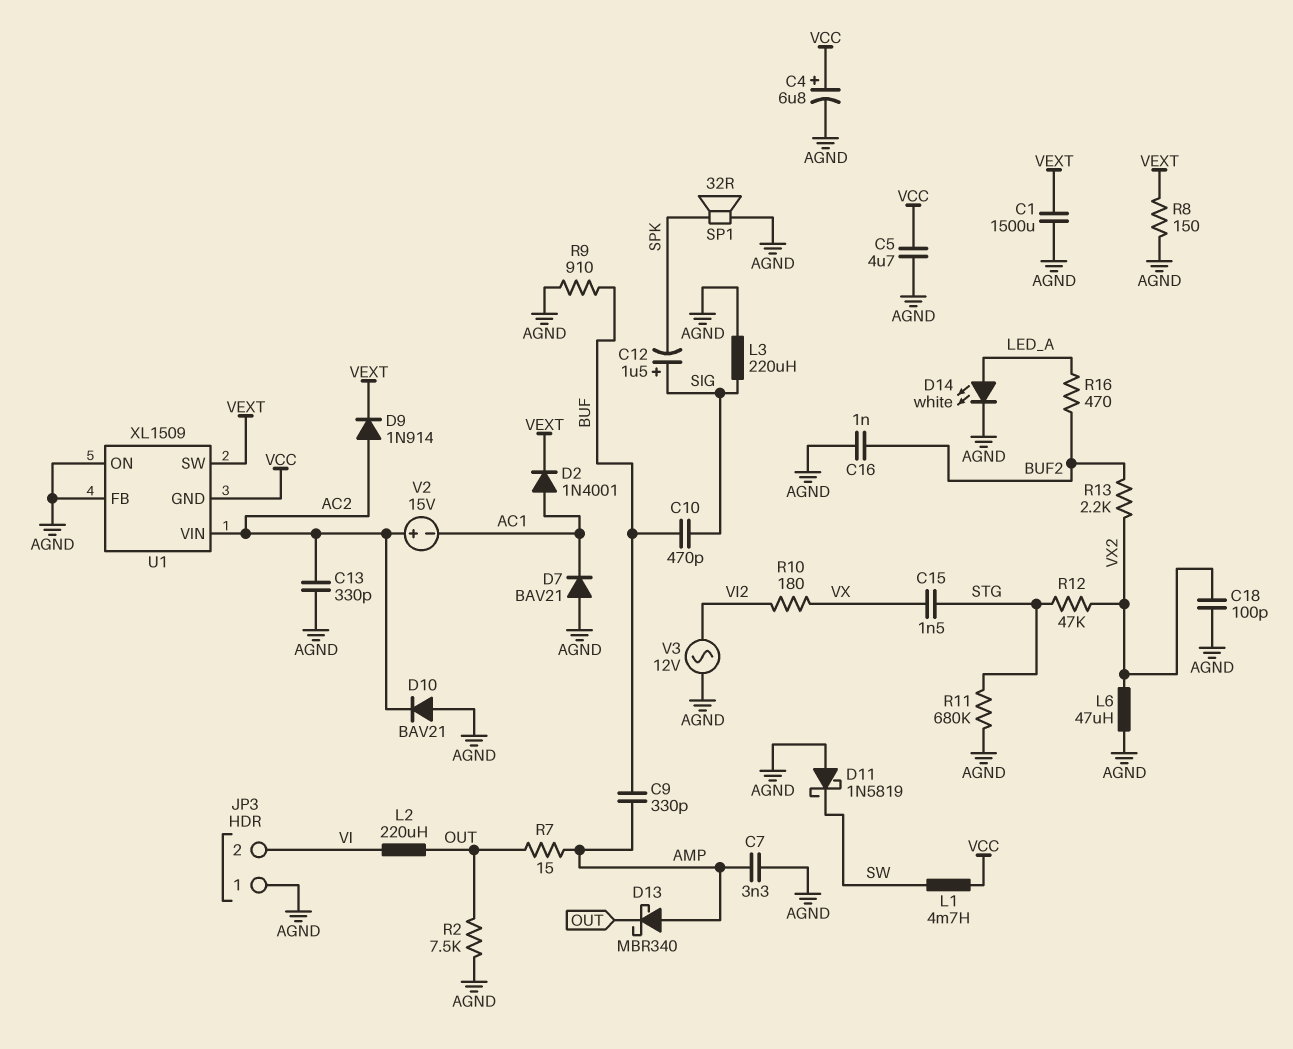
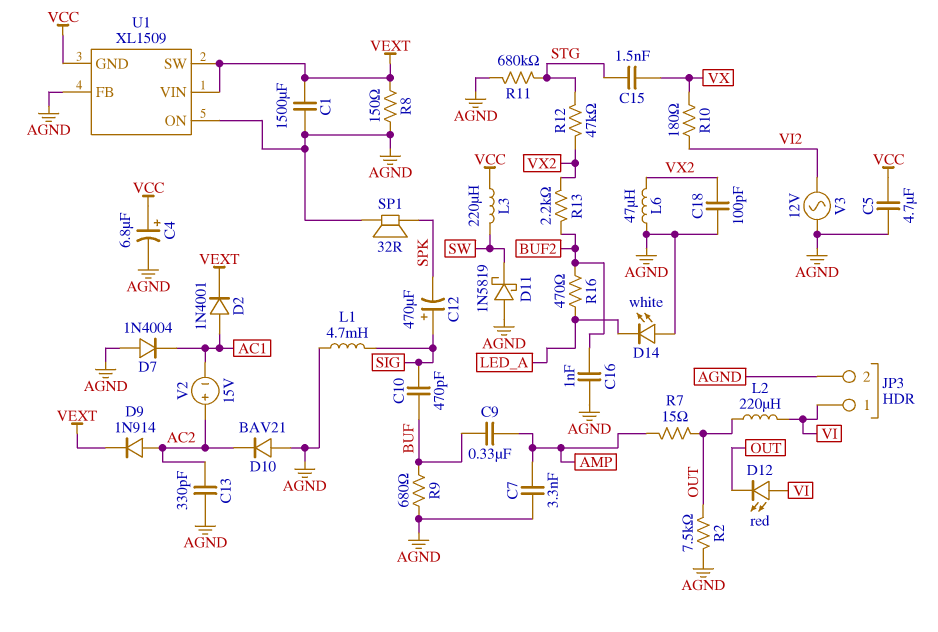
C9: 330pF (AMP, BUF) -> 330nF (AMP, BUF)
C12: 1.5uF (plus SIG, minus SPK) -> 470uF (plus SIG, minus SPK)
D7: diode BAV21 (A AGND, K AC1) -> diode 1N4004 (A AGND, K AC1)
D12: none -> LED red (A VI, K OUT)
D13: schottky MBR340 (A AMP, K OUT) -> none
D14: LED white (A LED_A, K AGND) -> LED white (A AGND, K LED_A)
JP3 pin 1: AGND -> VI
JP3 pin 2: VI -> AGND
L1: 4.7mH (SW, VCC) -> 4.7mH (AGND, SIG)
L3: 220uH (AGND, SIG) -> 220uH (SW, VCC)
R9: 910 (AGND, BUF) -> 680 (AGND, BUF)
U1 pin VIN: AC2 -> VEXT

